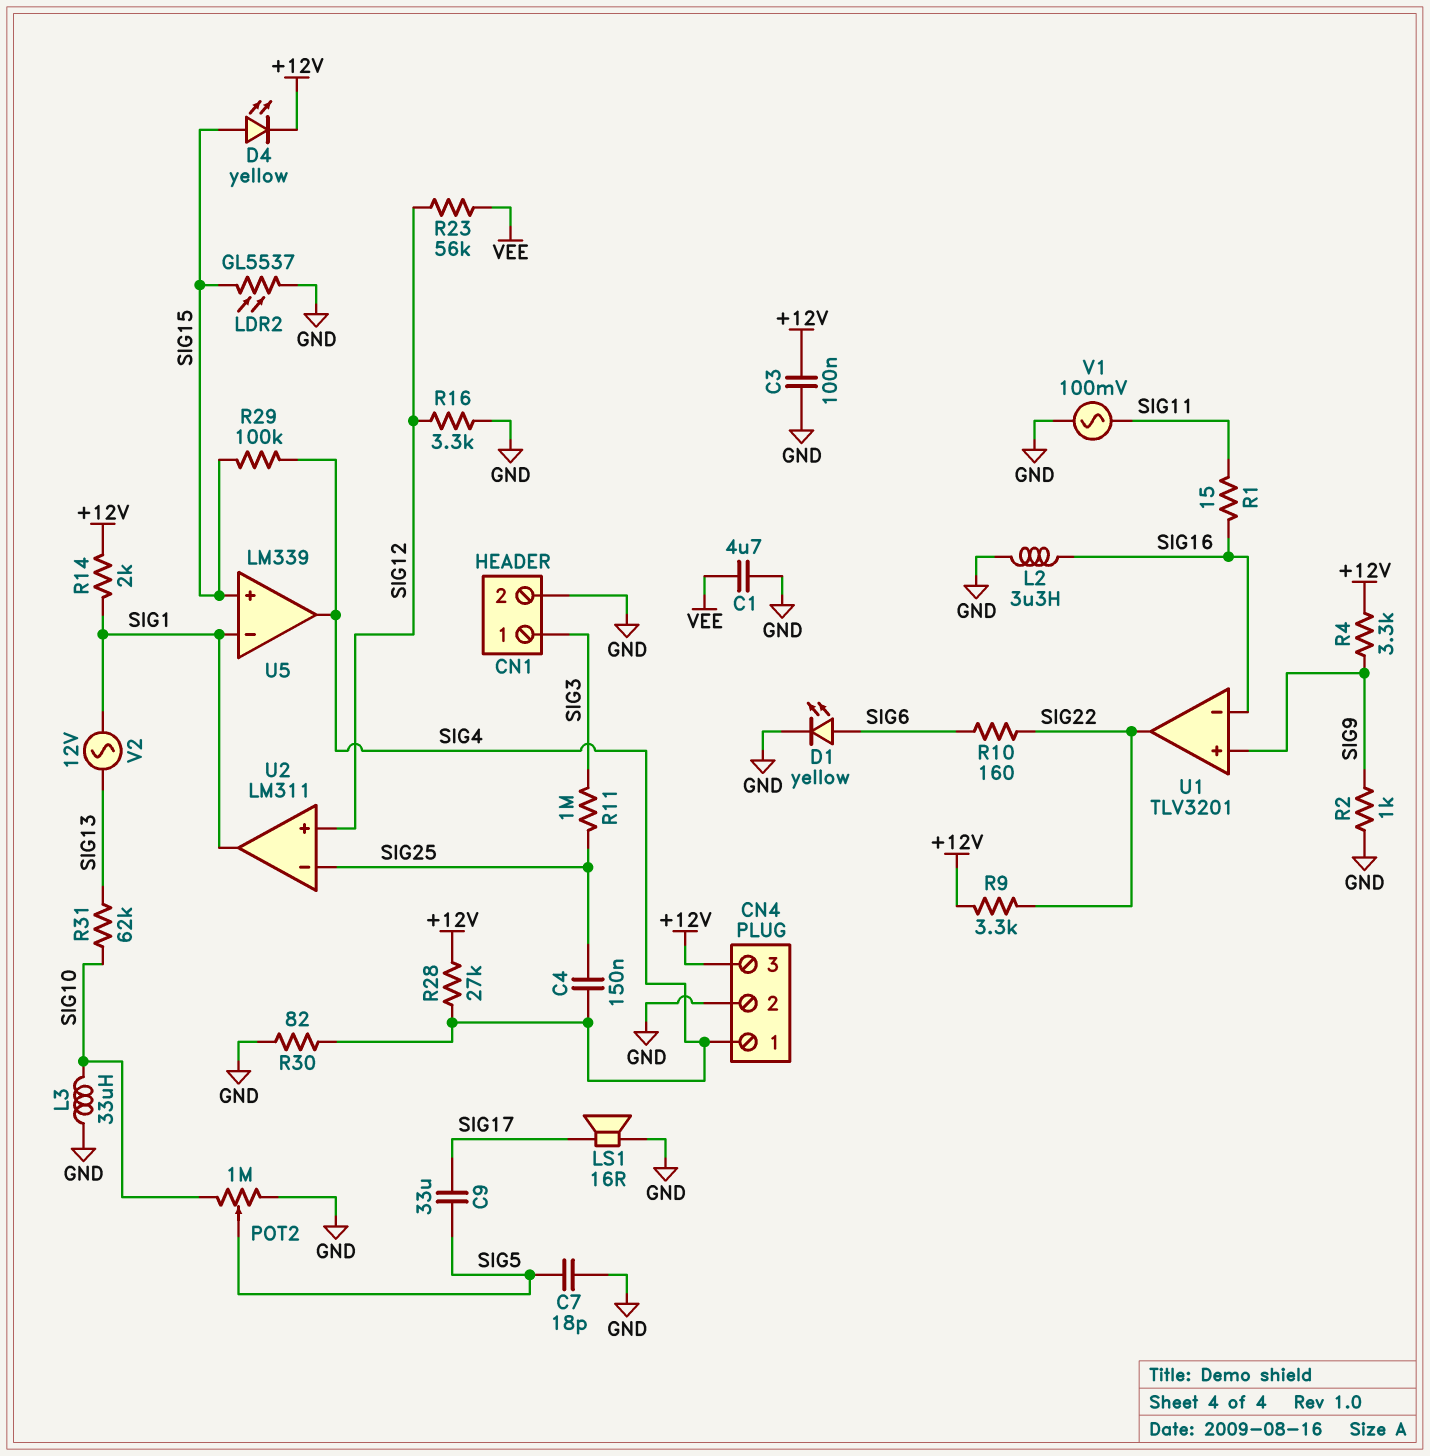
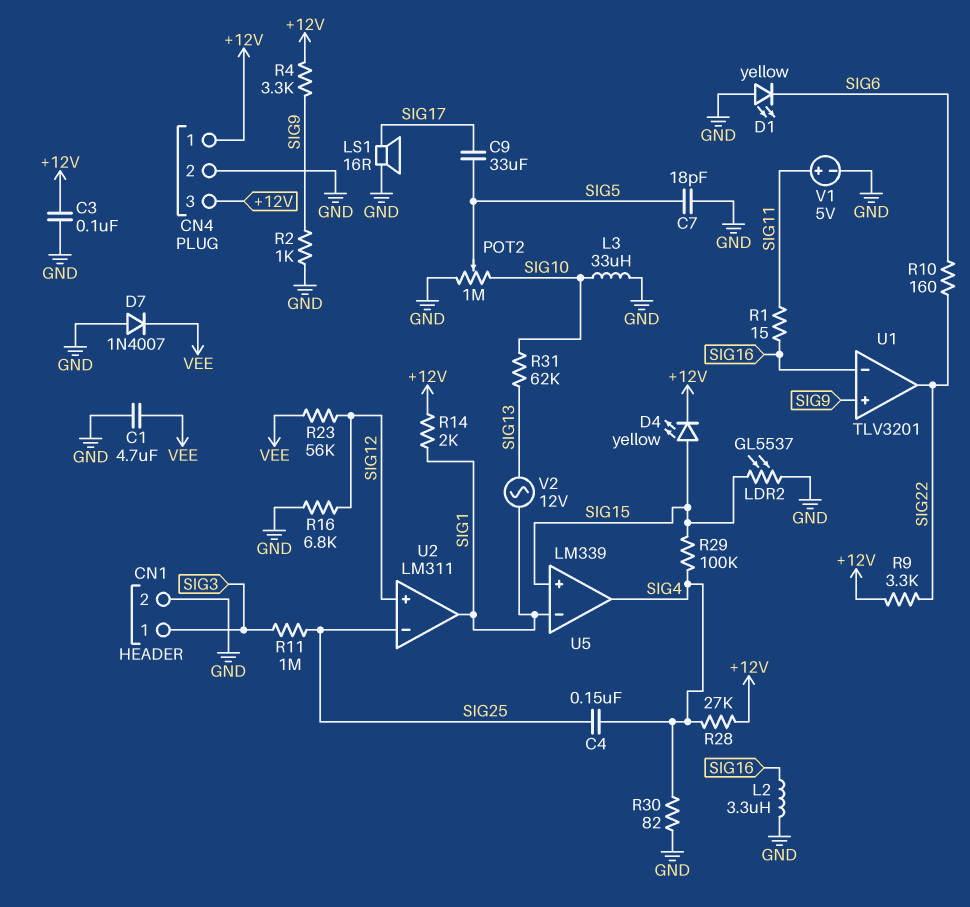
CN4 pin 1: SIG4 -> +12V
D1: LED yellow (A SIG6, K GND) -> LED yellow (A GND, K SIG6)
D7: none -> diode 1N4007 (A GND, K VEE)
R16: 3.3k (GND, SIG12) -> 6.8k (GND, SIG12)
V1: AC 100mV (GND, SIG11) -> 5V (plus SIG11, minus GND)

